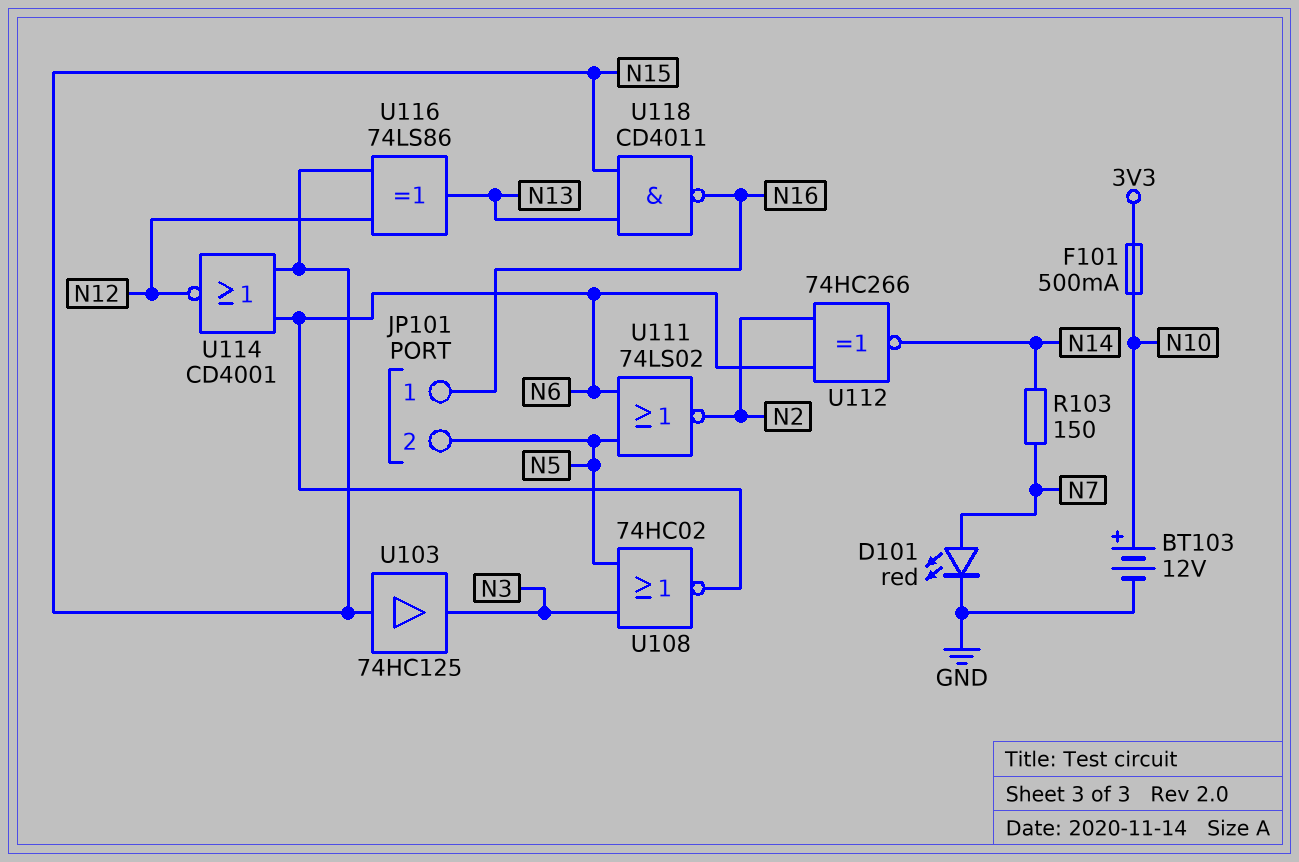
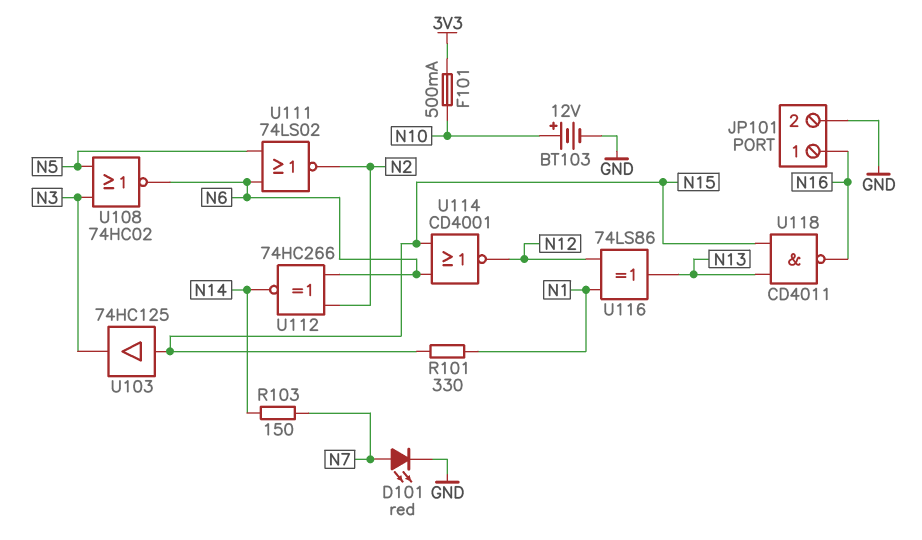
JP101 pin 2: N5 -> GND
R101: none -> 330 (N1, N15)
U116: XOR 74LS86 (in N12, in N15, out N13) -> XOR 74LS86 (in N1, in N12, out N13)

